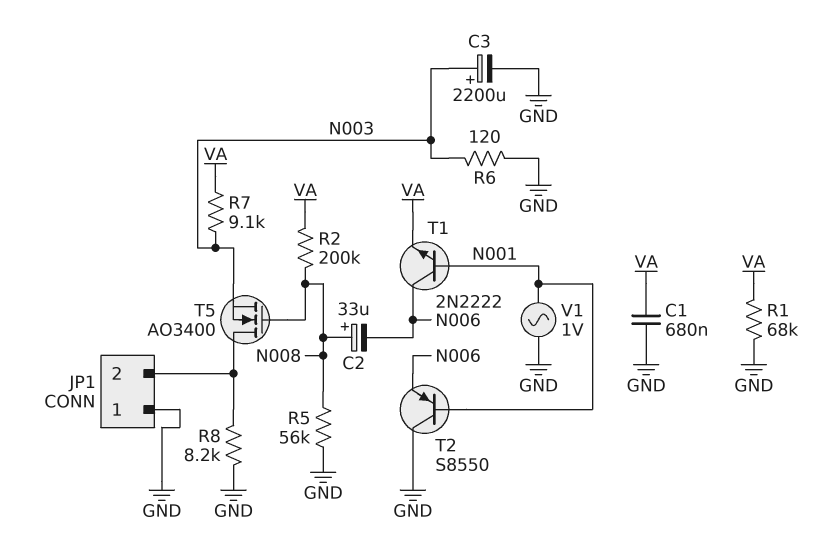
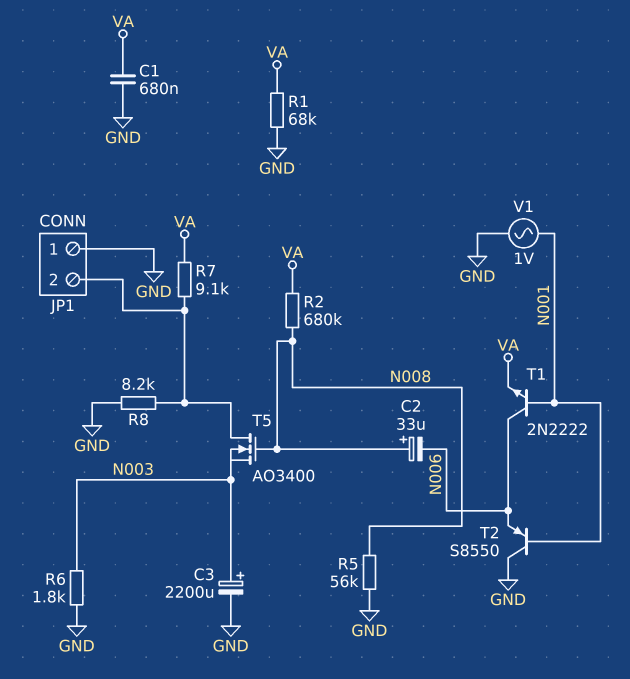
R2: 200k (N008, VA) -> 680k (N008, VA)
R6: 120 (GND, N003) -> 1.8k (GND, N003)
R7: 9.1k (N003, VA) -> 9.1k (JP1/2, VA)

